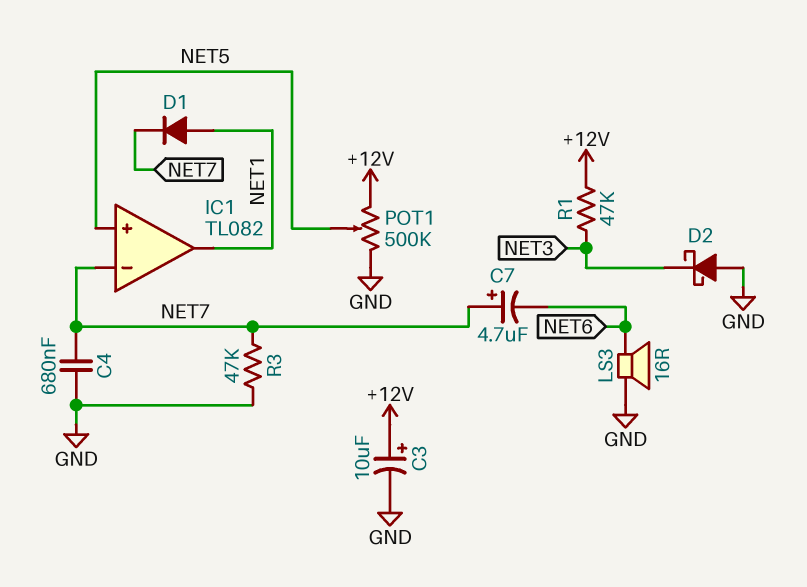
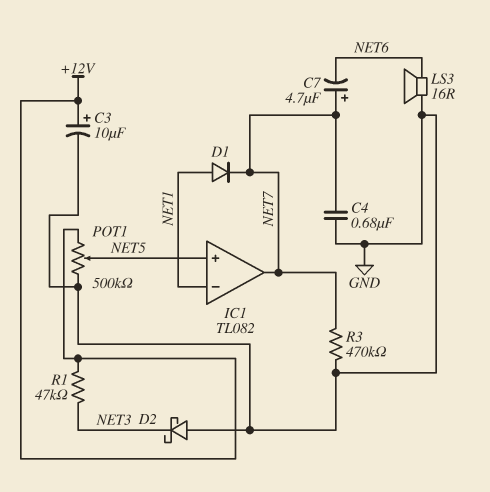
IC1 pin in-: NET7 -> NET1
IC1 pin out: NET1 -> NET7
R3: 47k (GND, NET7) -> 470k (GND, NET7)

